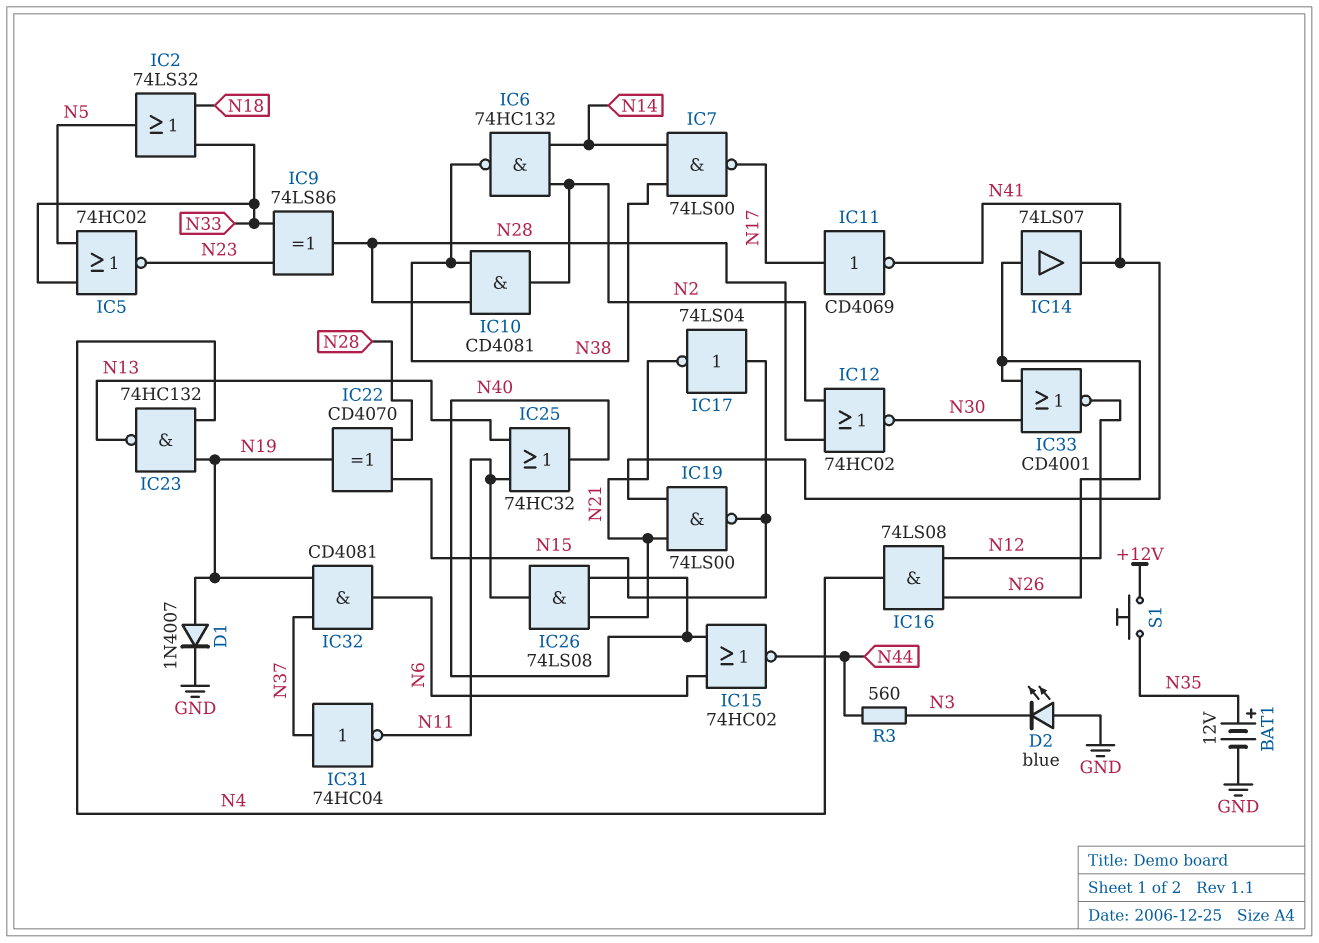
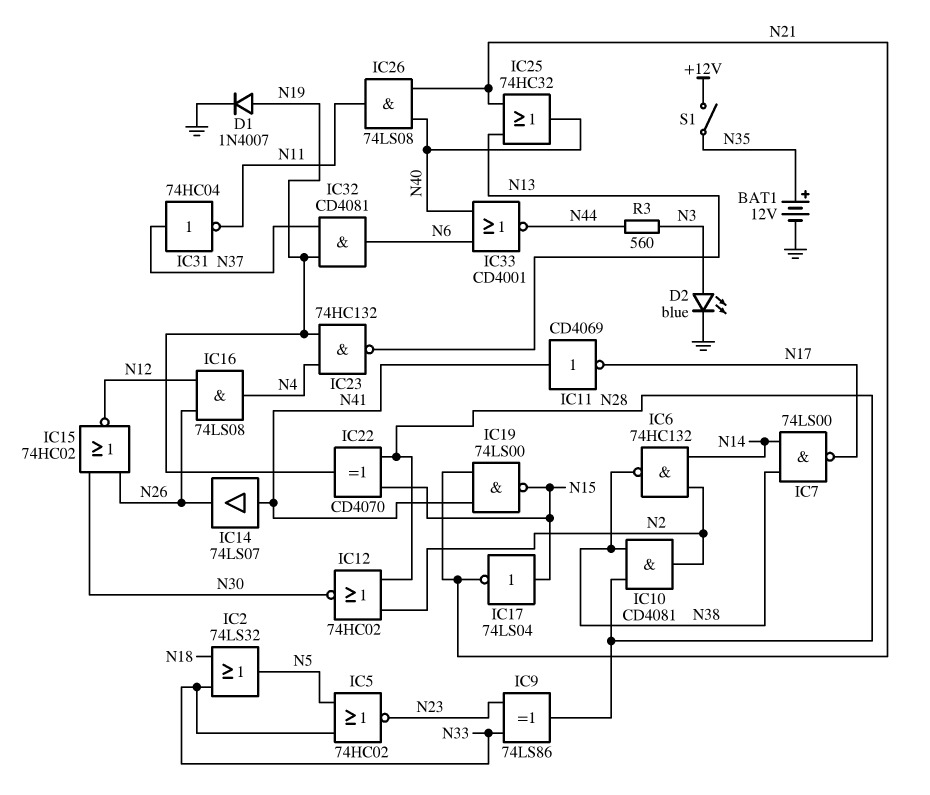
D2: LED blue (A GND, K N3) -> LED blue (A N3, K GND)
IC11: NOT CD4069 (in N17, out N41) -> NOT CD4069 (in N41, out N17)
IC14: buffer 74LS07 (in N26, out N41) -> buffer 74LS07 (in N41, out N26)
IC15: NOR 74HC02 (in N6, in N40, out N44) -> NOR 74HC02 (in N26, in N30, out N12)
IC25: OR 74HC32 (in N11, in N13, out N40) -> OR 74HC32 (in N13, in N21, out N40)
IC33: NOR CD4001 (in N26, in N30, out N12) -> NOR CD4001 (in N6, in N40, out N44)
S1: button (+12V, N35) -> switch (+12V, N35)

